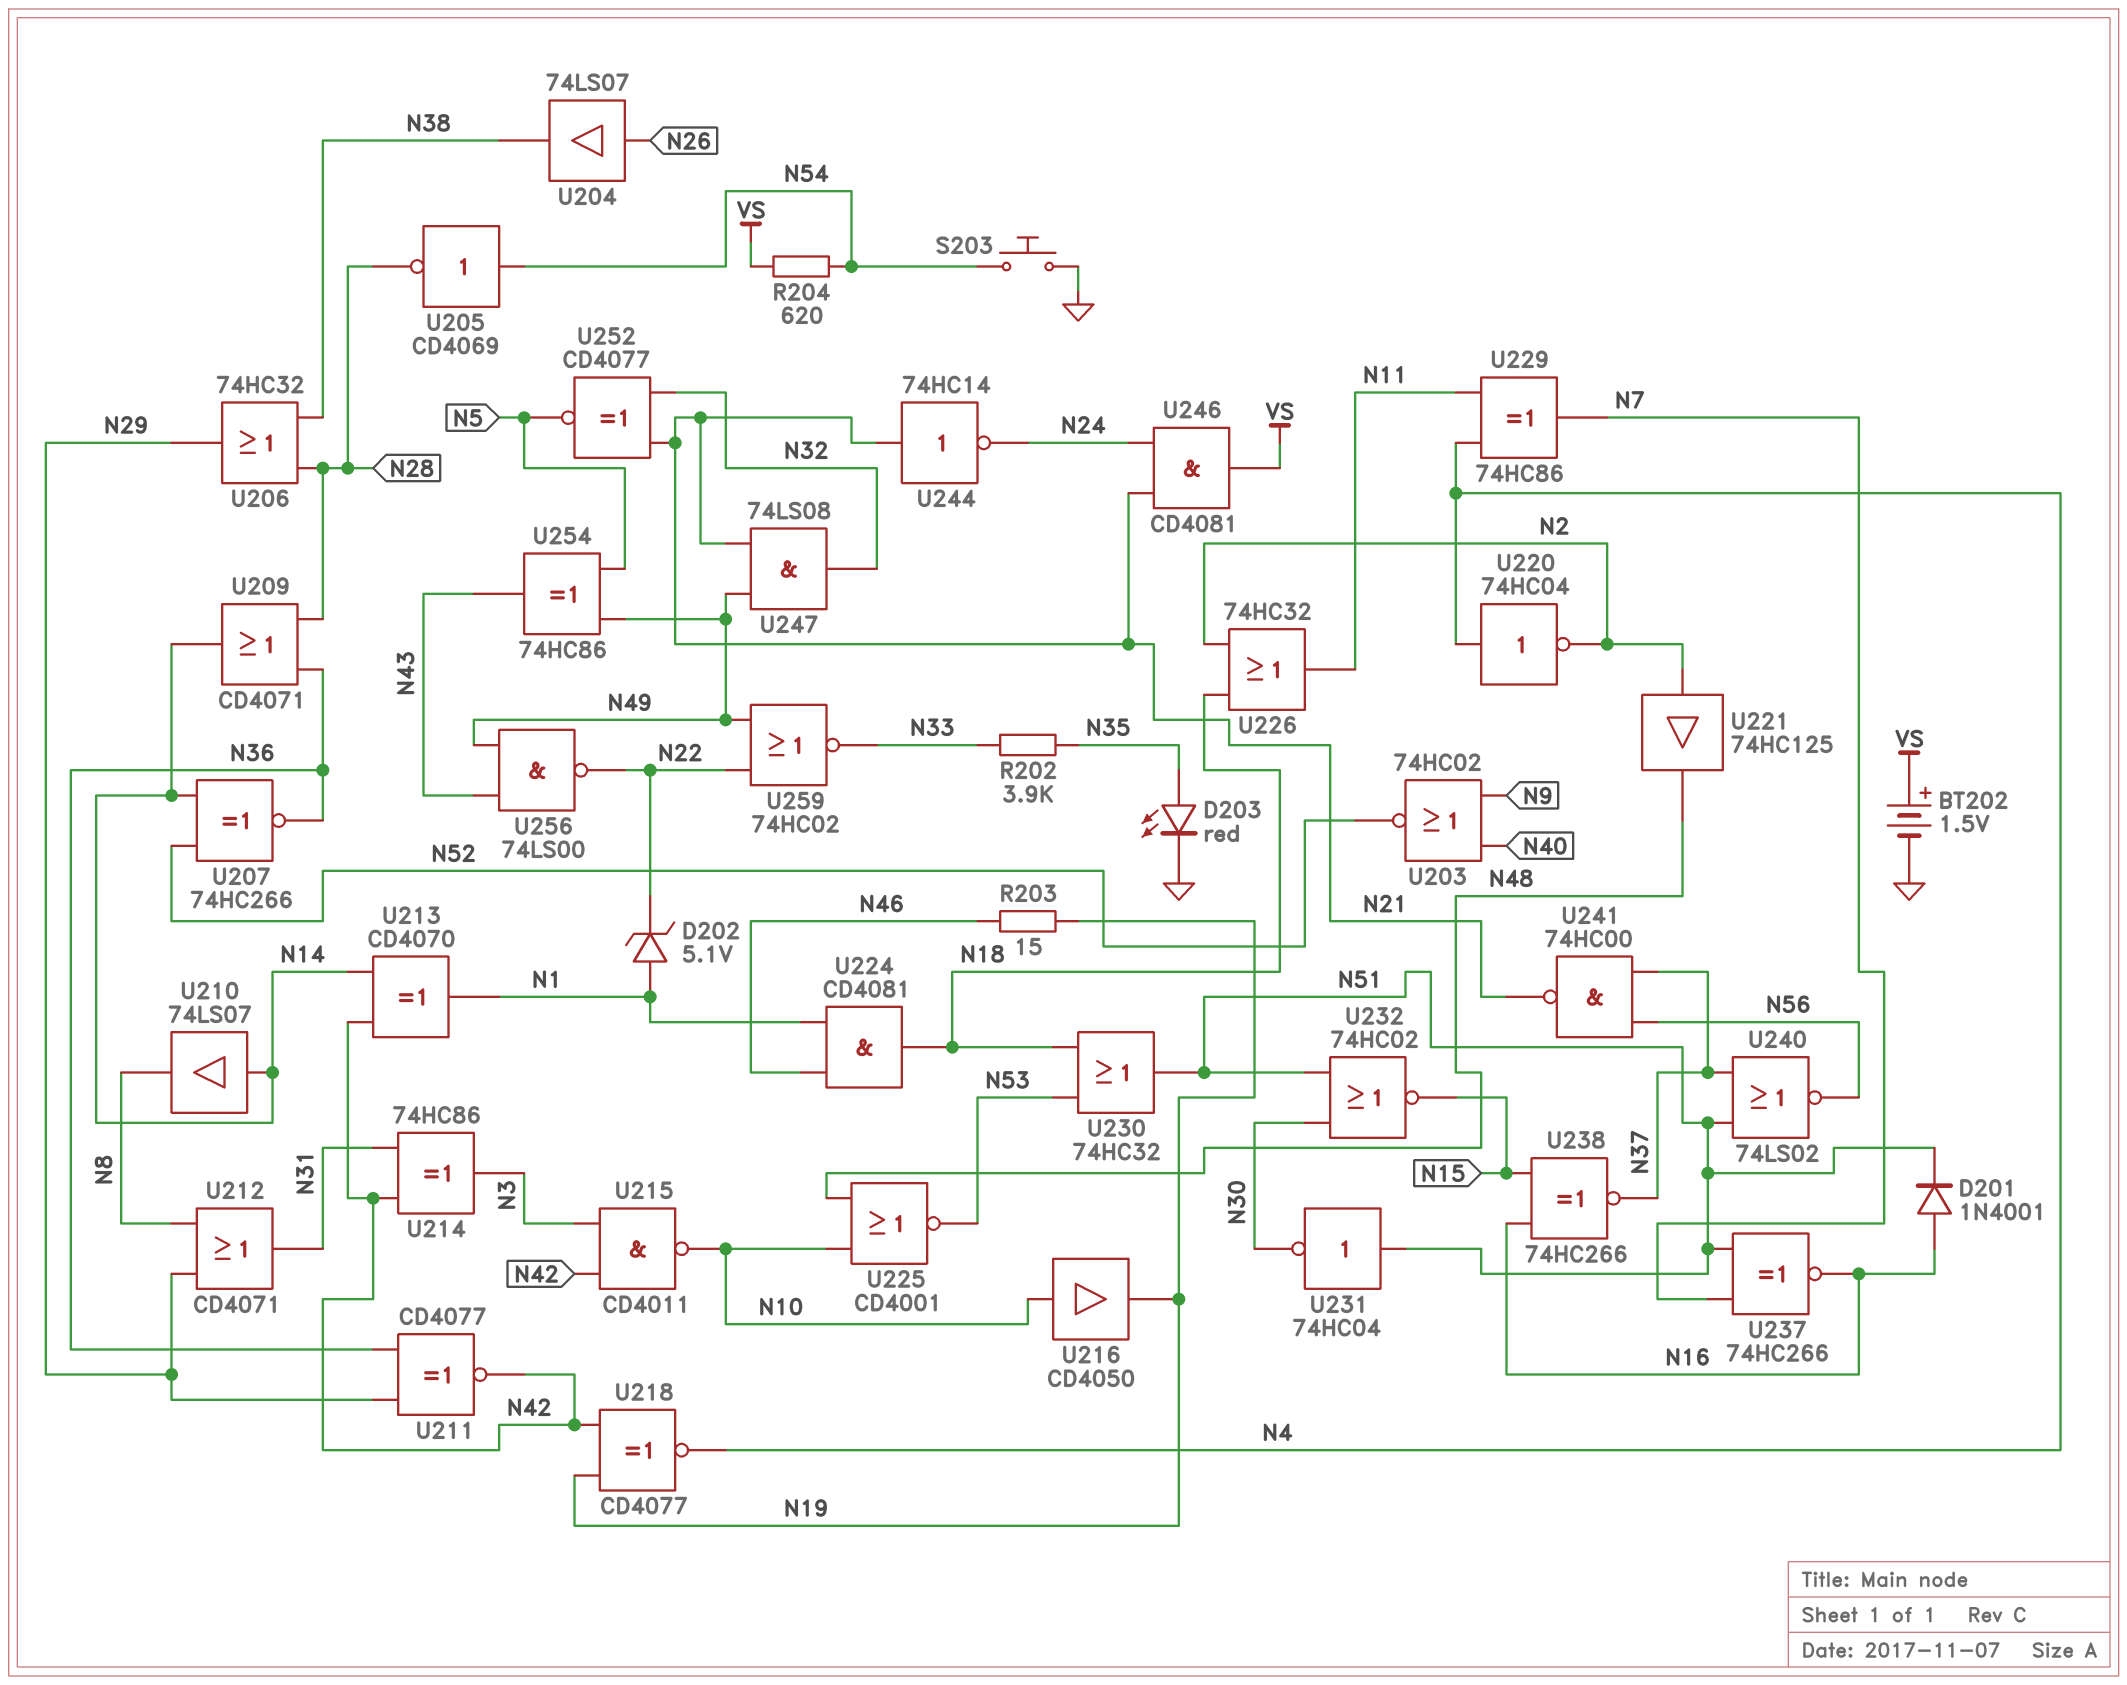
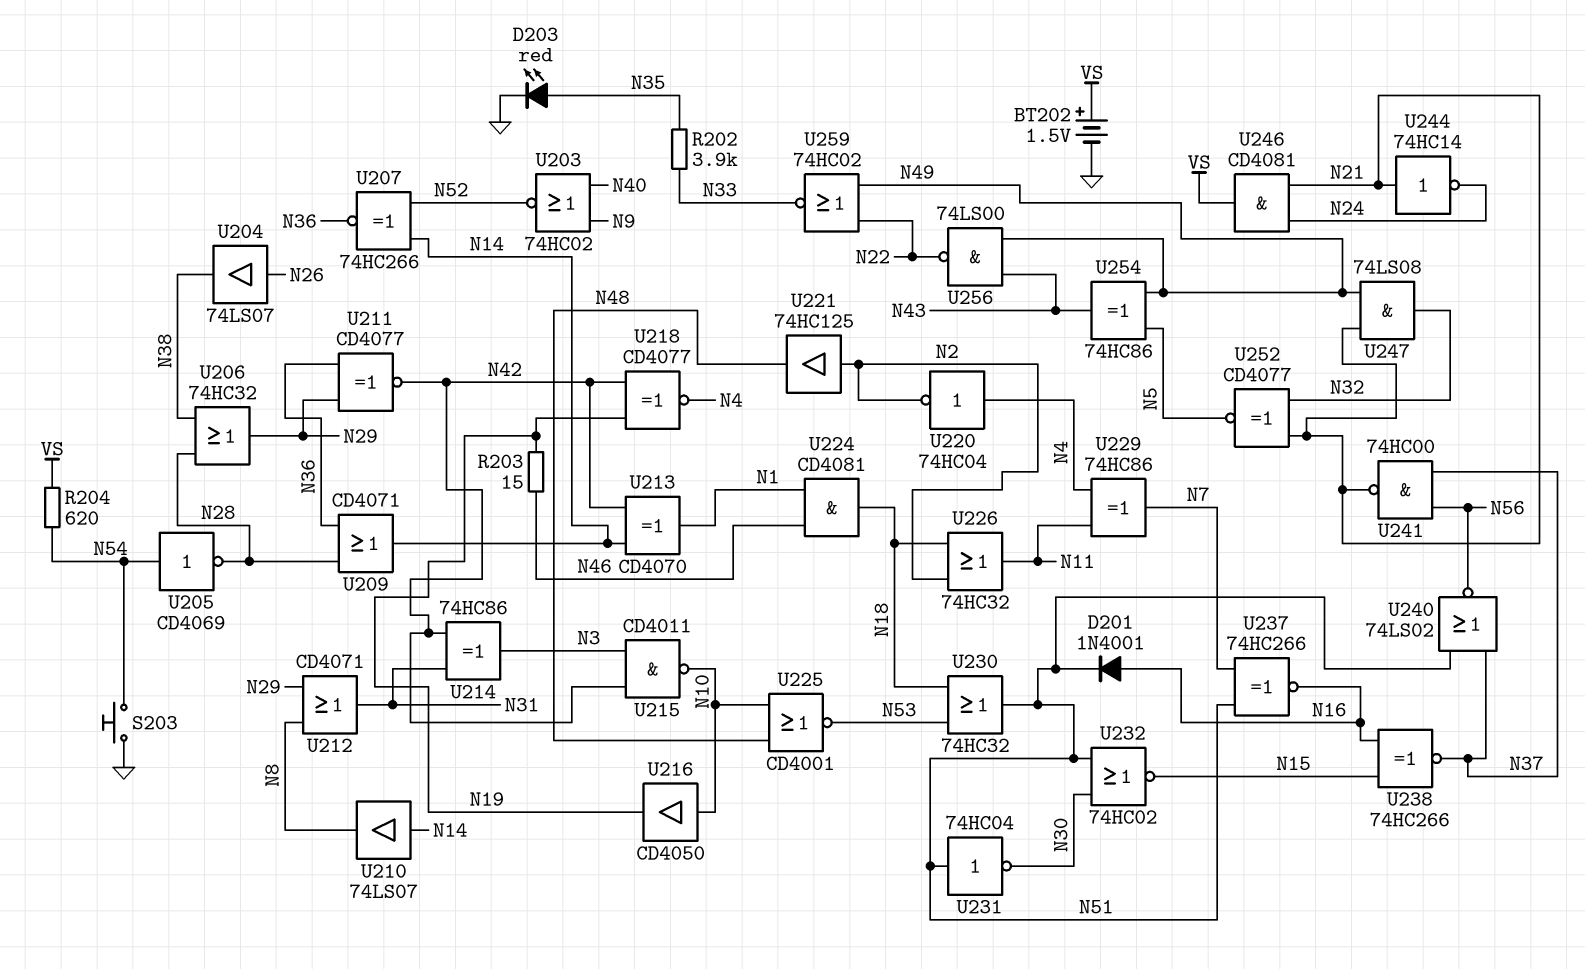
D202: zener 5.1V (A N1, K N22) -> none

